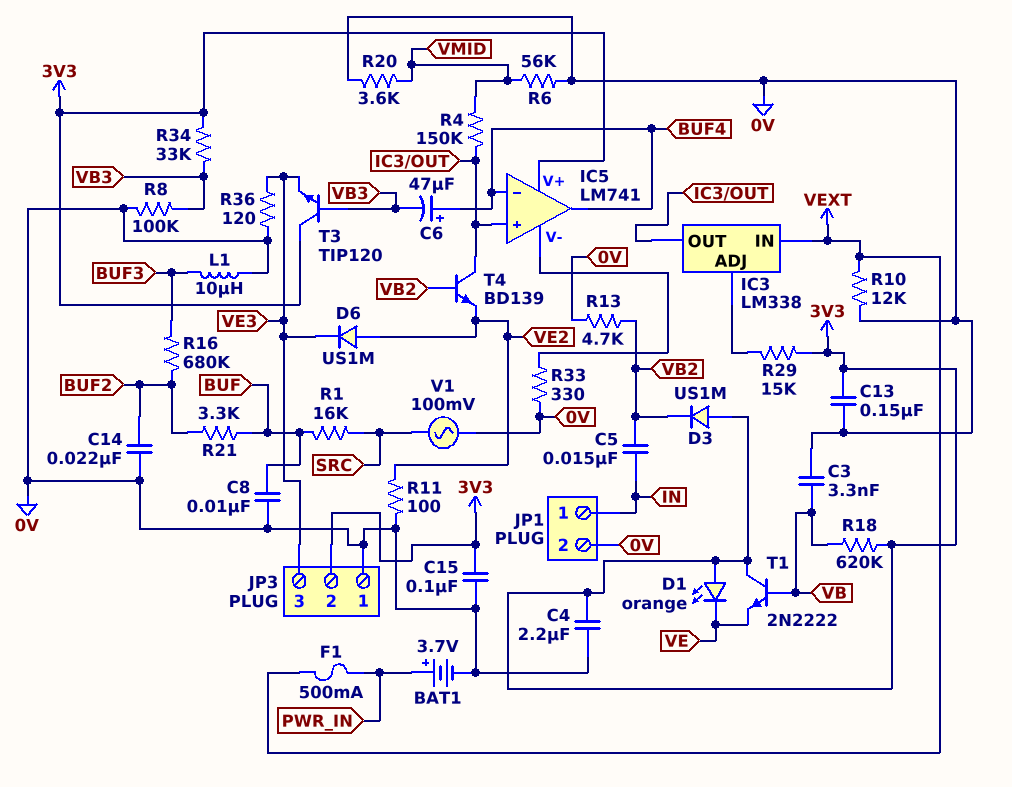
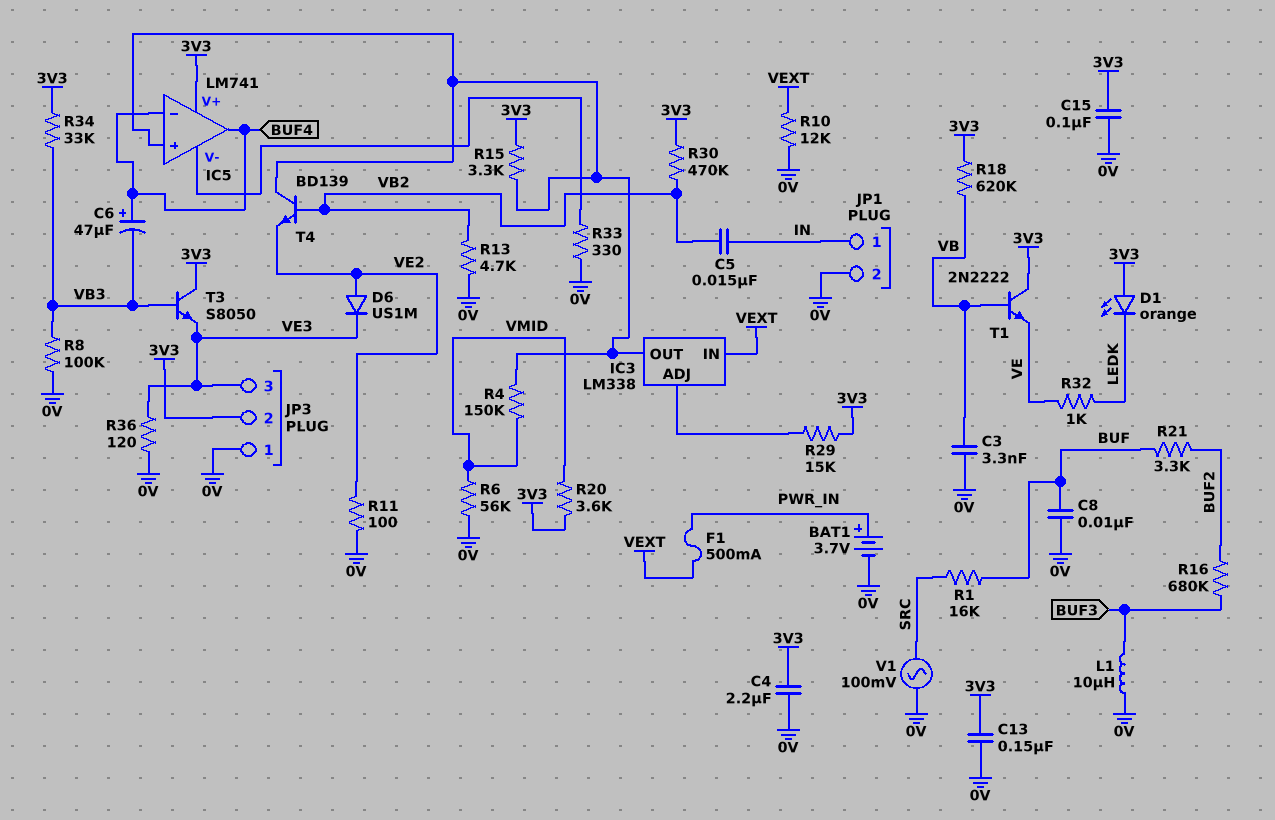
C14: 22nF (0V, BUF2) -> none
D1: LED orange (A 3V3, K VE) -> LED orange (A 3V3, K LEDK)
D3: diode US1M (A 3V3, K VB2) -> none
R15: none -> 3.3k (3V3, IC3/OUT)
R20: 3.6k (0V, VMID) -> 3.6k (3V3, VMID)
R30: none -> 470k (3V3, VB2)
R32: none -> 1k (LEDK, VE)
T3: NPN TIP120 (B VB3, C 3V3, E VE3) -> NPN S8050 (B VB3, C 3V3, E VE3)

